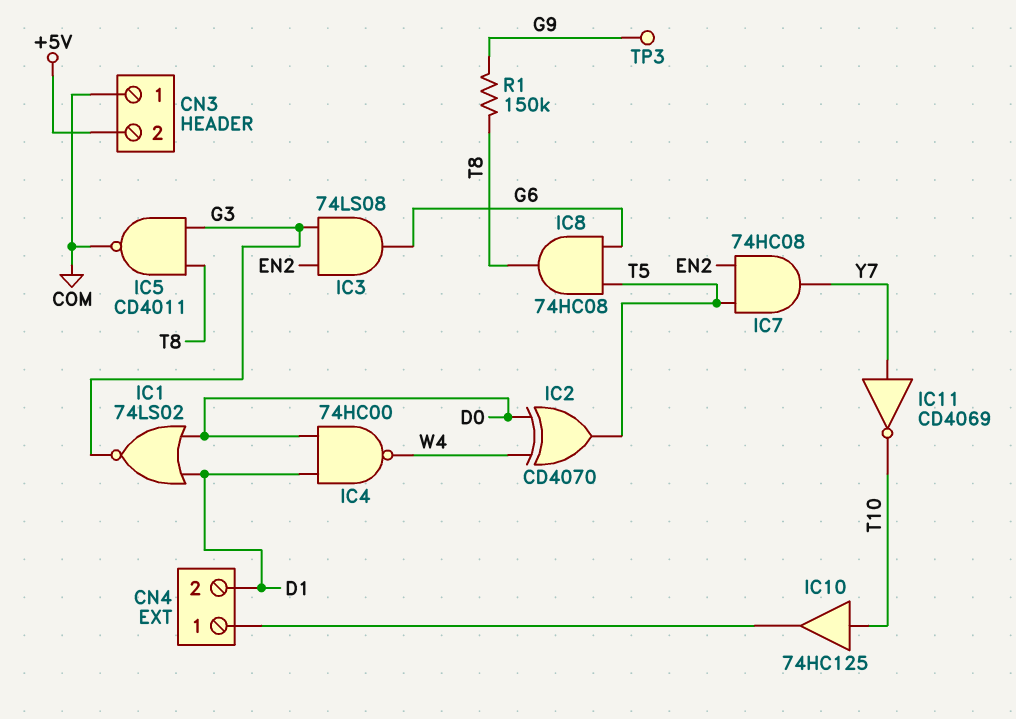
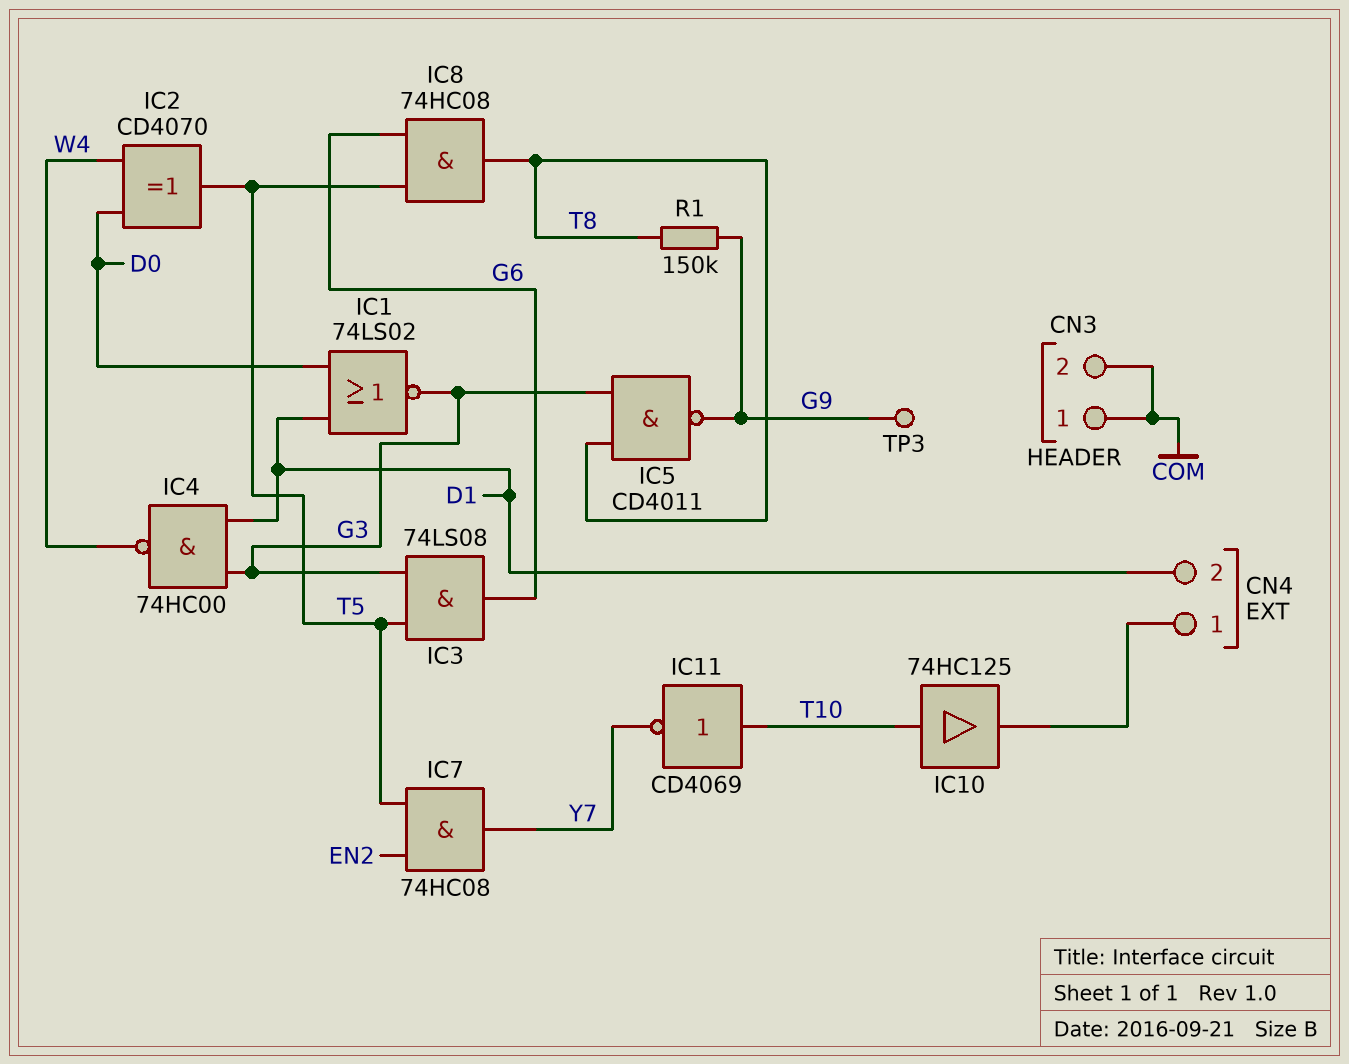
CN3 pin 2: +5V -> COM
IC3: AND 74LS08 (in EN2, in G3, out G6) -> AND 74LS08 (in G3, in T5, out G6)
IC4: NAND 74HC00 (in D0, in D1, out W4) -> NAND 74HC00 (in D1, in G3, out W4)
IC5: NAND CD4011 (in G3, in T8, out COM) -> NAND CD4011 (in G3, in T8, out G9)
IC11: NOT CD4069 (in Y7, out T10) -> NOT CD4069 (in T10, out Y7)

